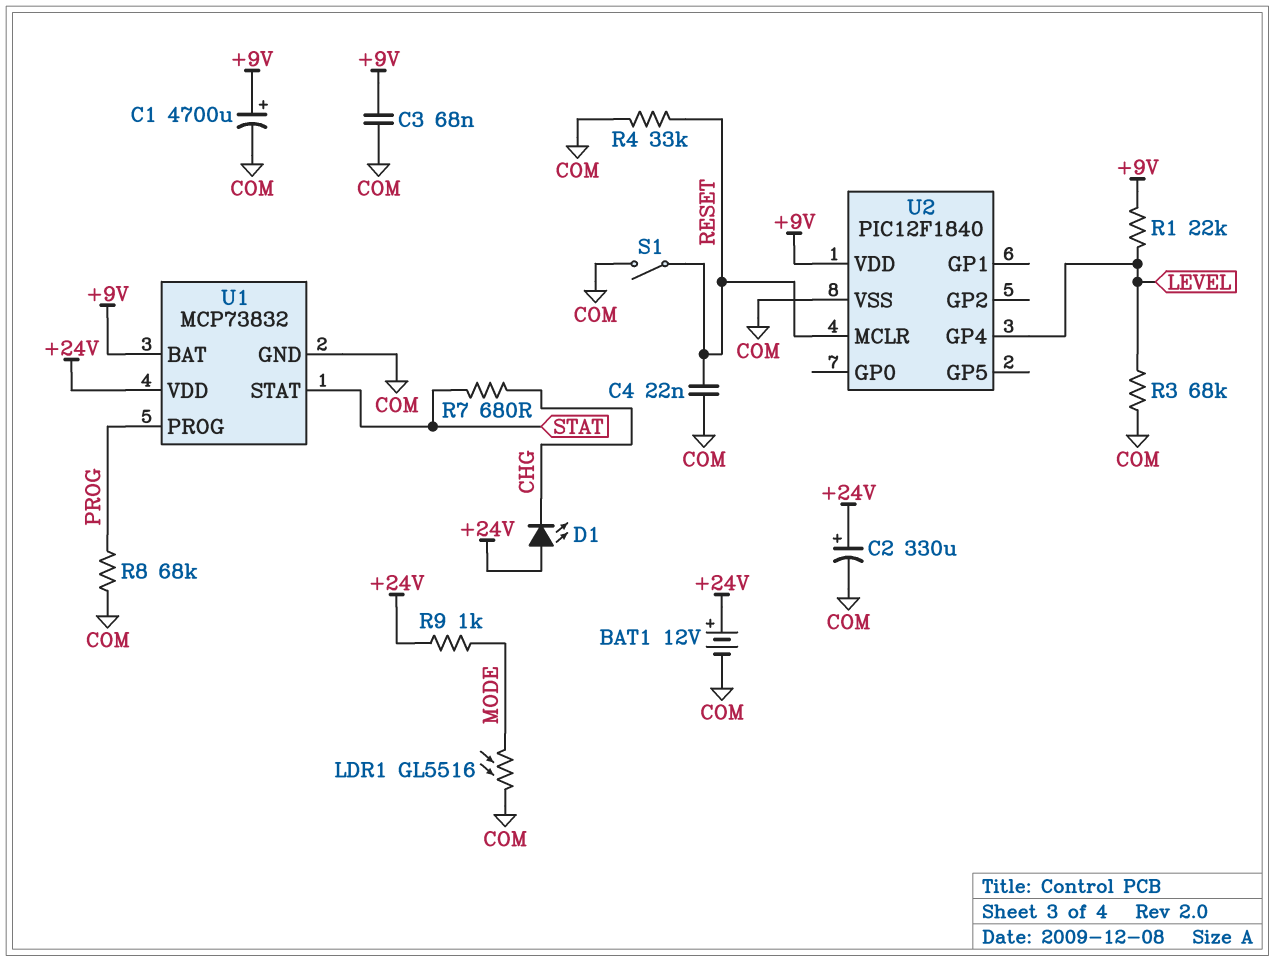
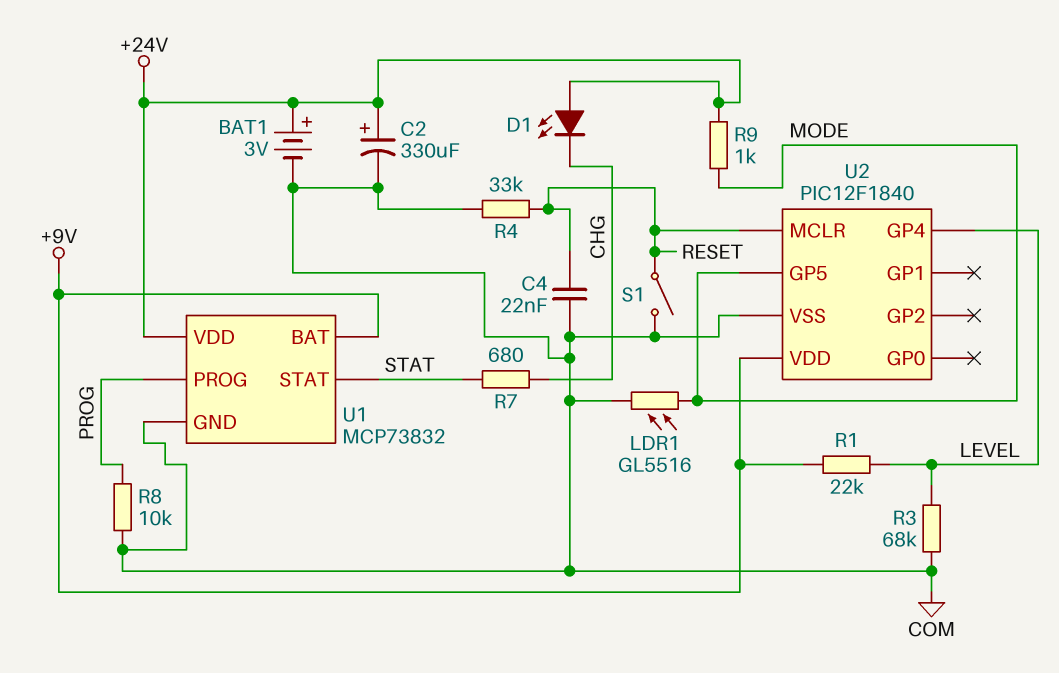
BAT1: 12V (plus +24V, minus COM) -> 3V (plus +24V, minus COM)
C1: 4700uF (plus +9V, minus COM) -> none
C3: 68nF (+9V, COM) -> none
R8: 68k (COM, PROG) -> 10k (COM, PROG)
U2 pin GP5: none -> MODE

